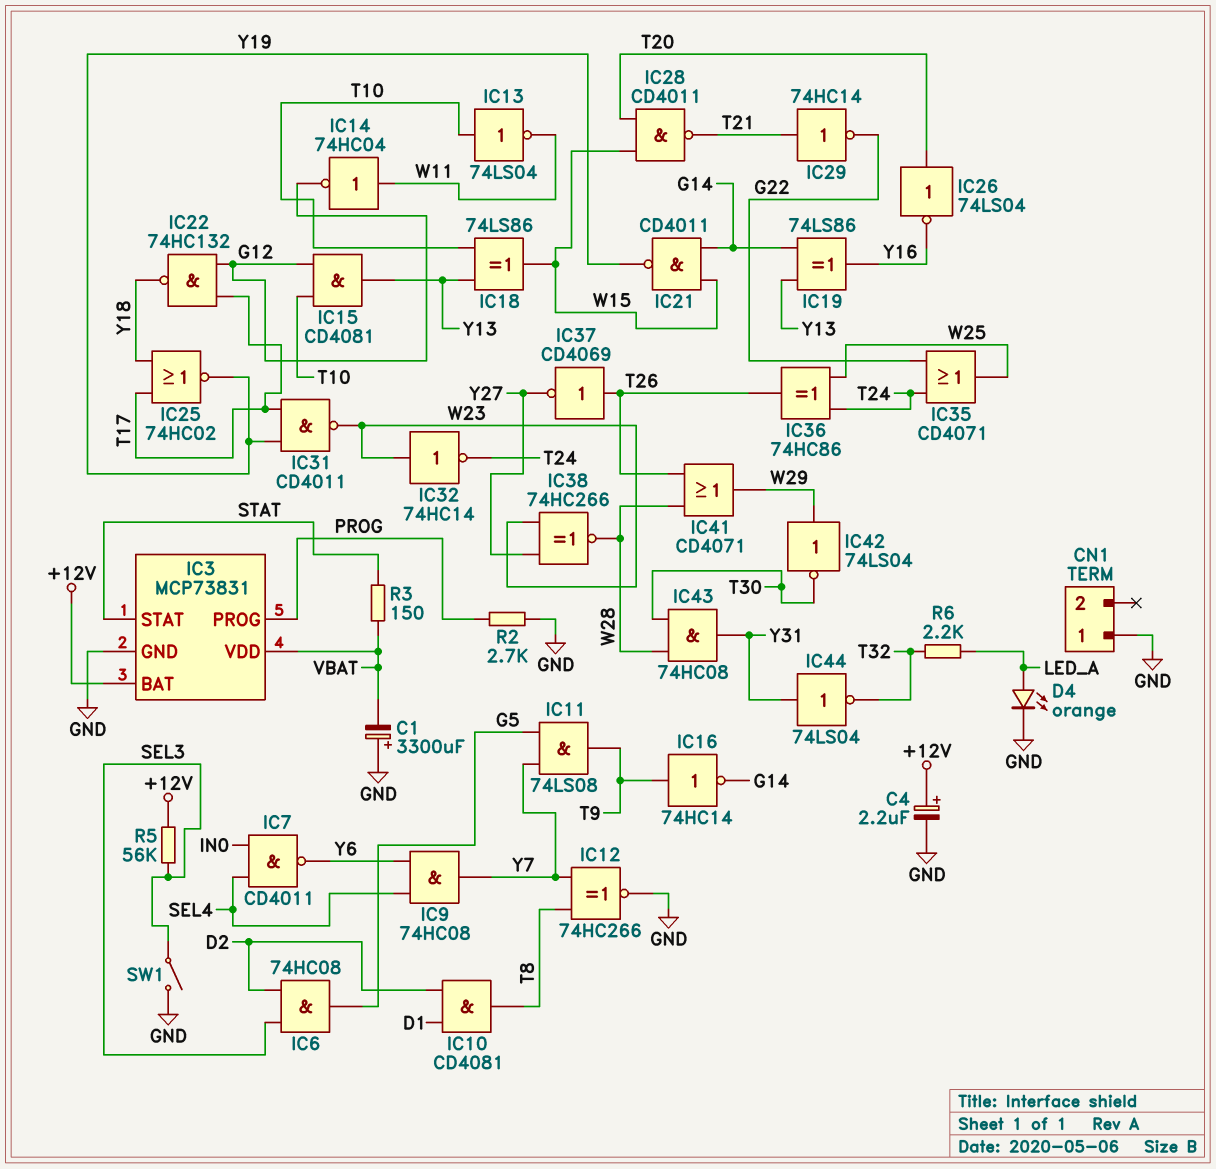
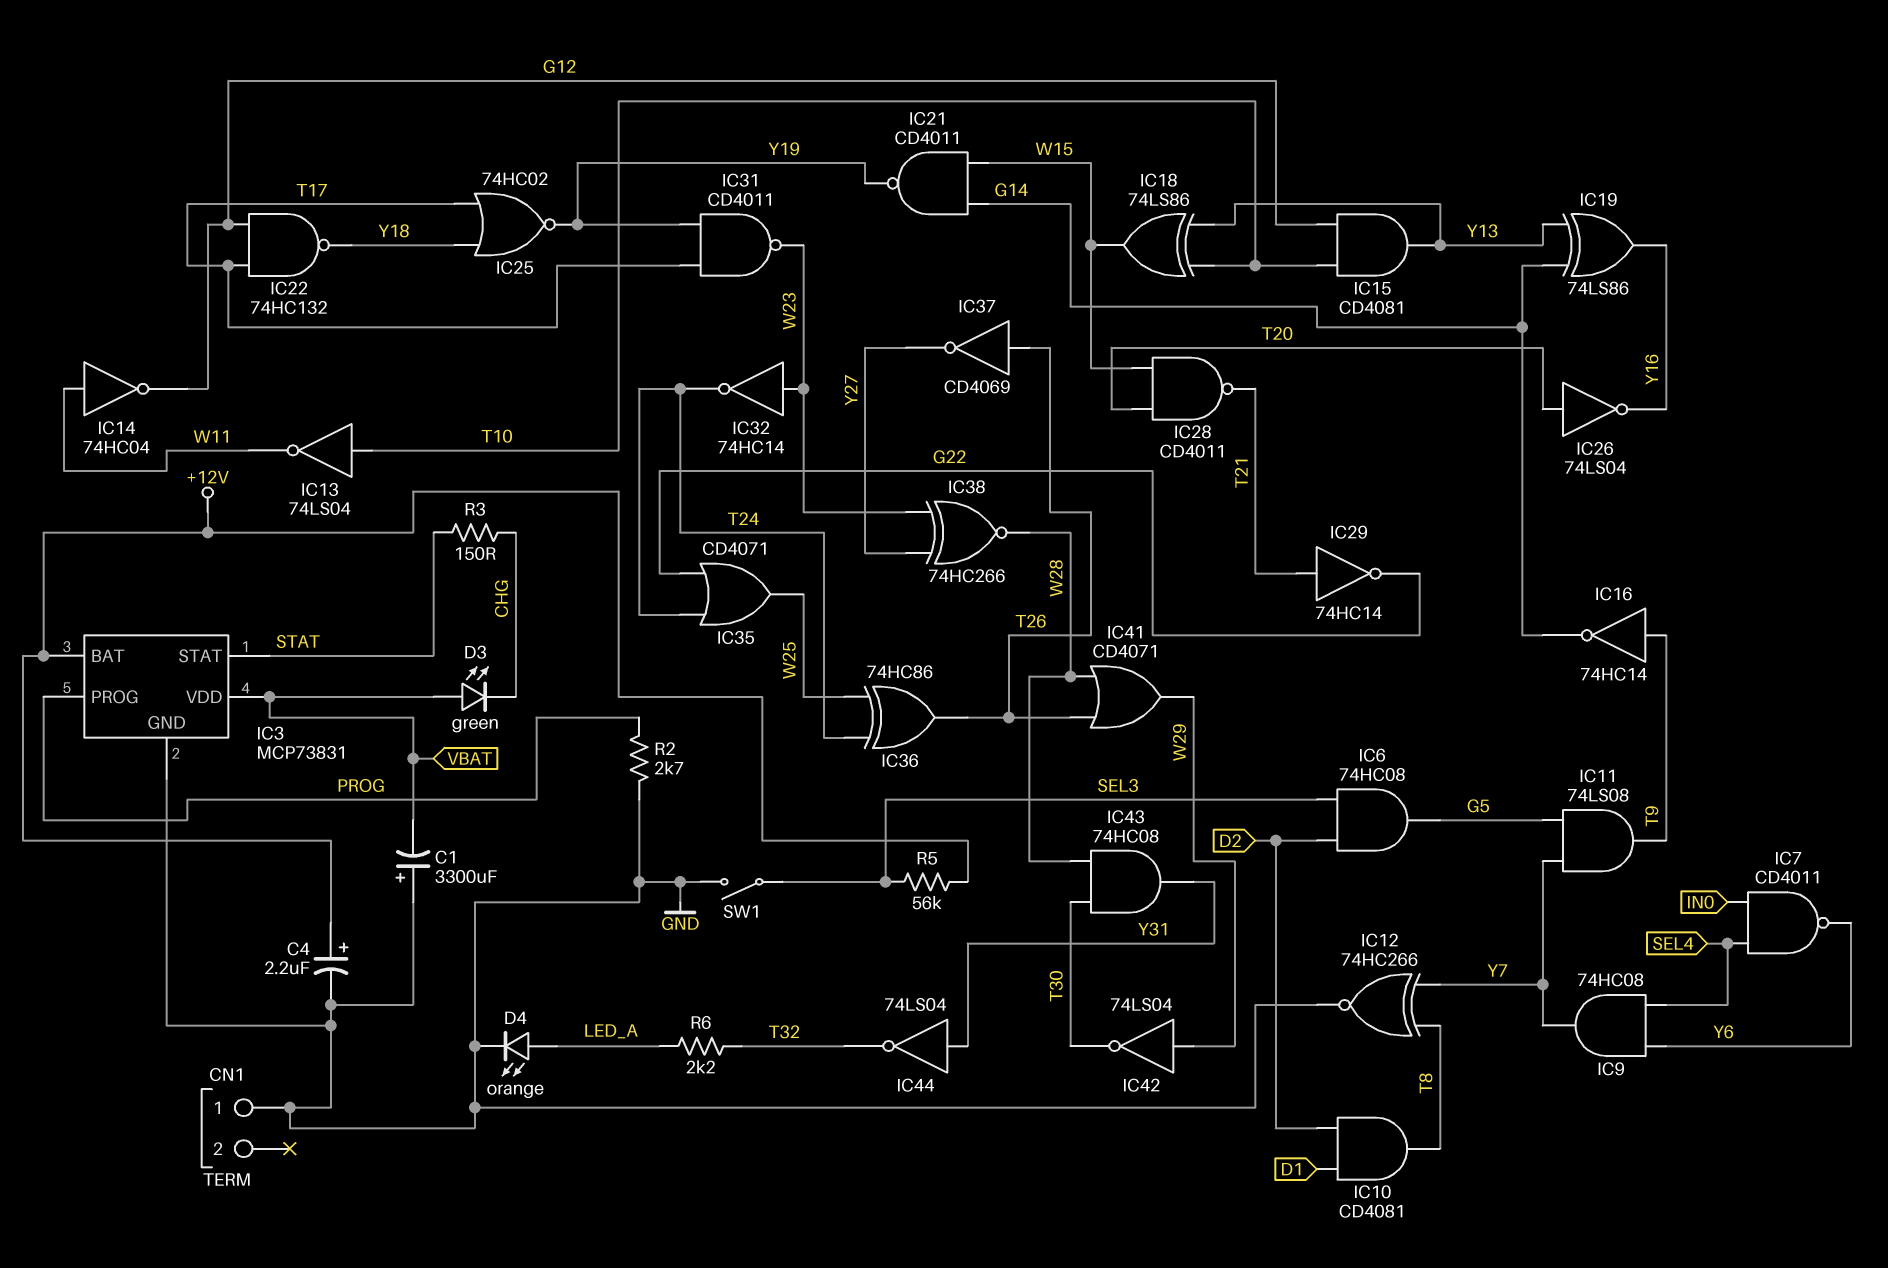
D3: none -> LED green (A VBAT, K CHG)
R3: 150 (STAT, VBAT) -> 150 (CHG, STAT)

